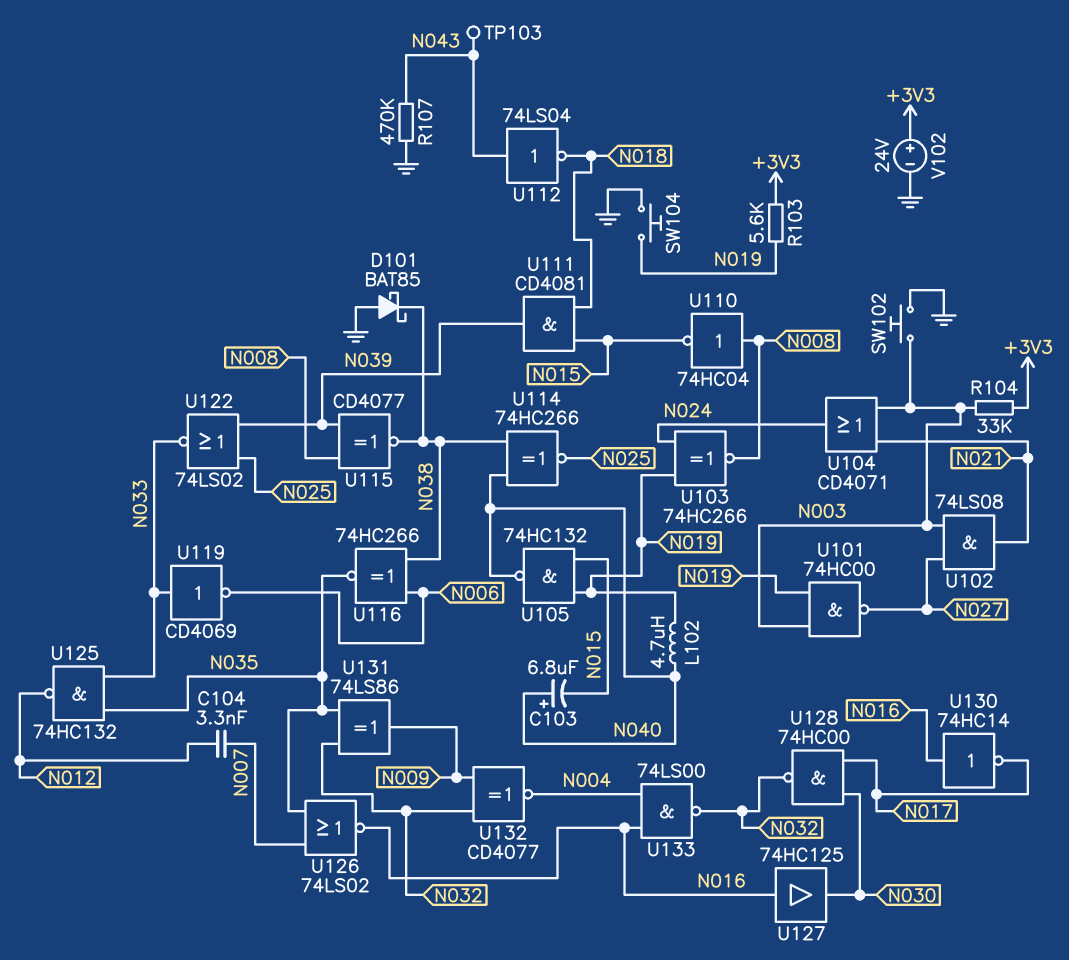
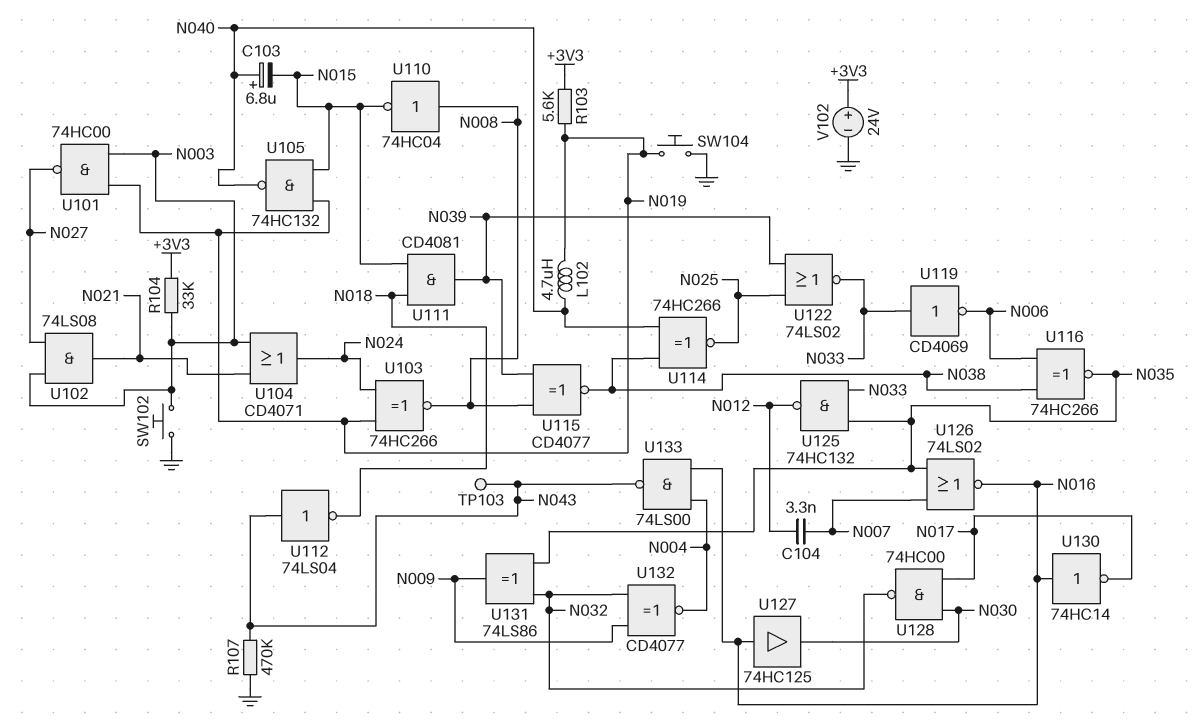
D101: schottky BAT85 (A GND, K N038) -> none
U133: NAND 74LS00 (in N004, in N016, out N032) -> NAND 74LS00 (in N004, in N016, out N043)

